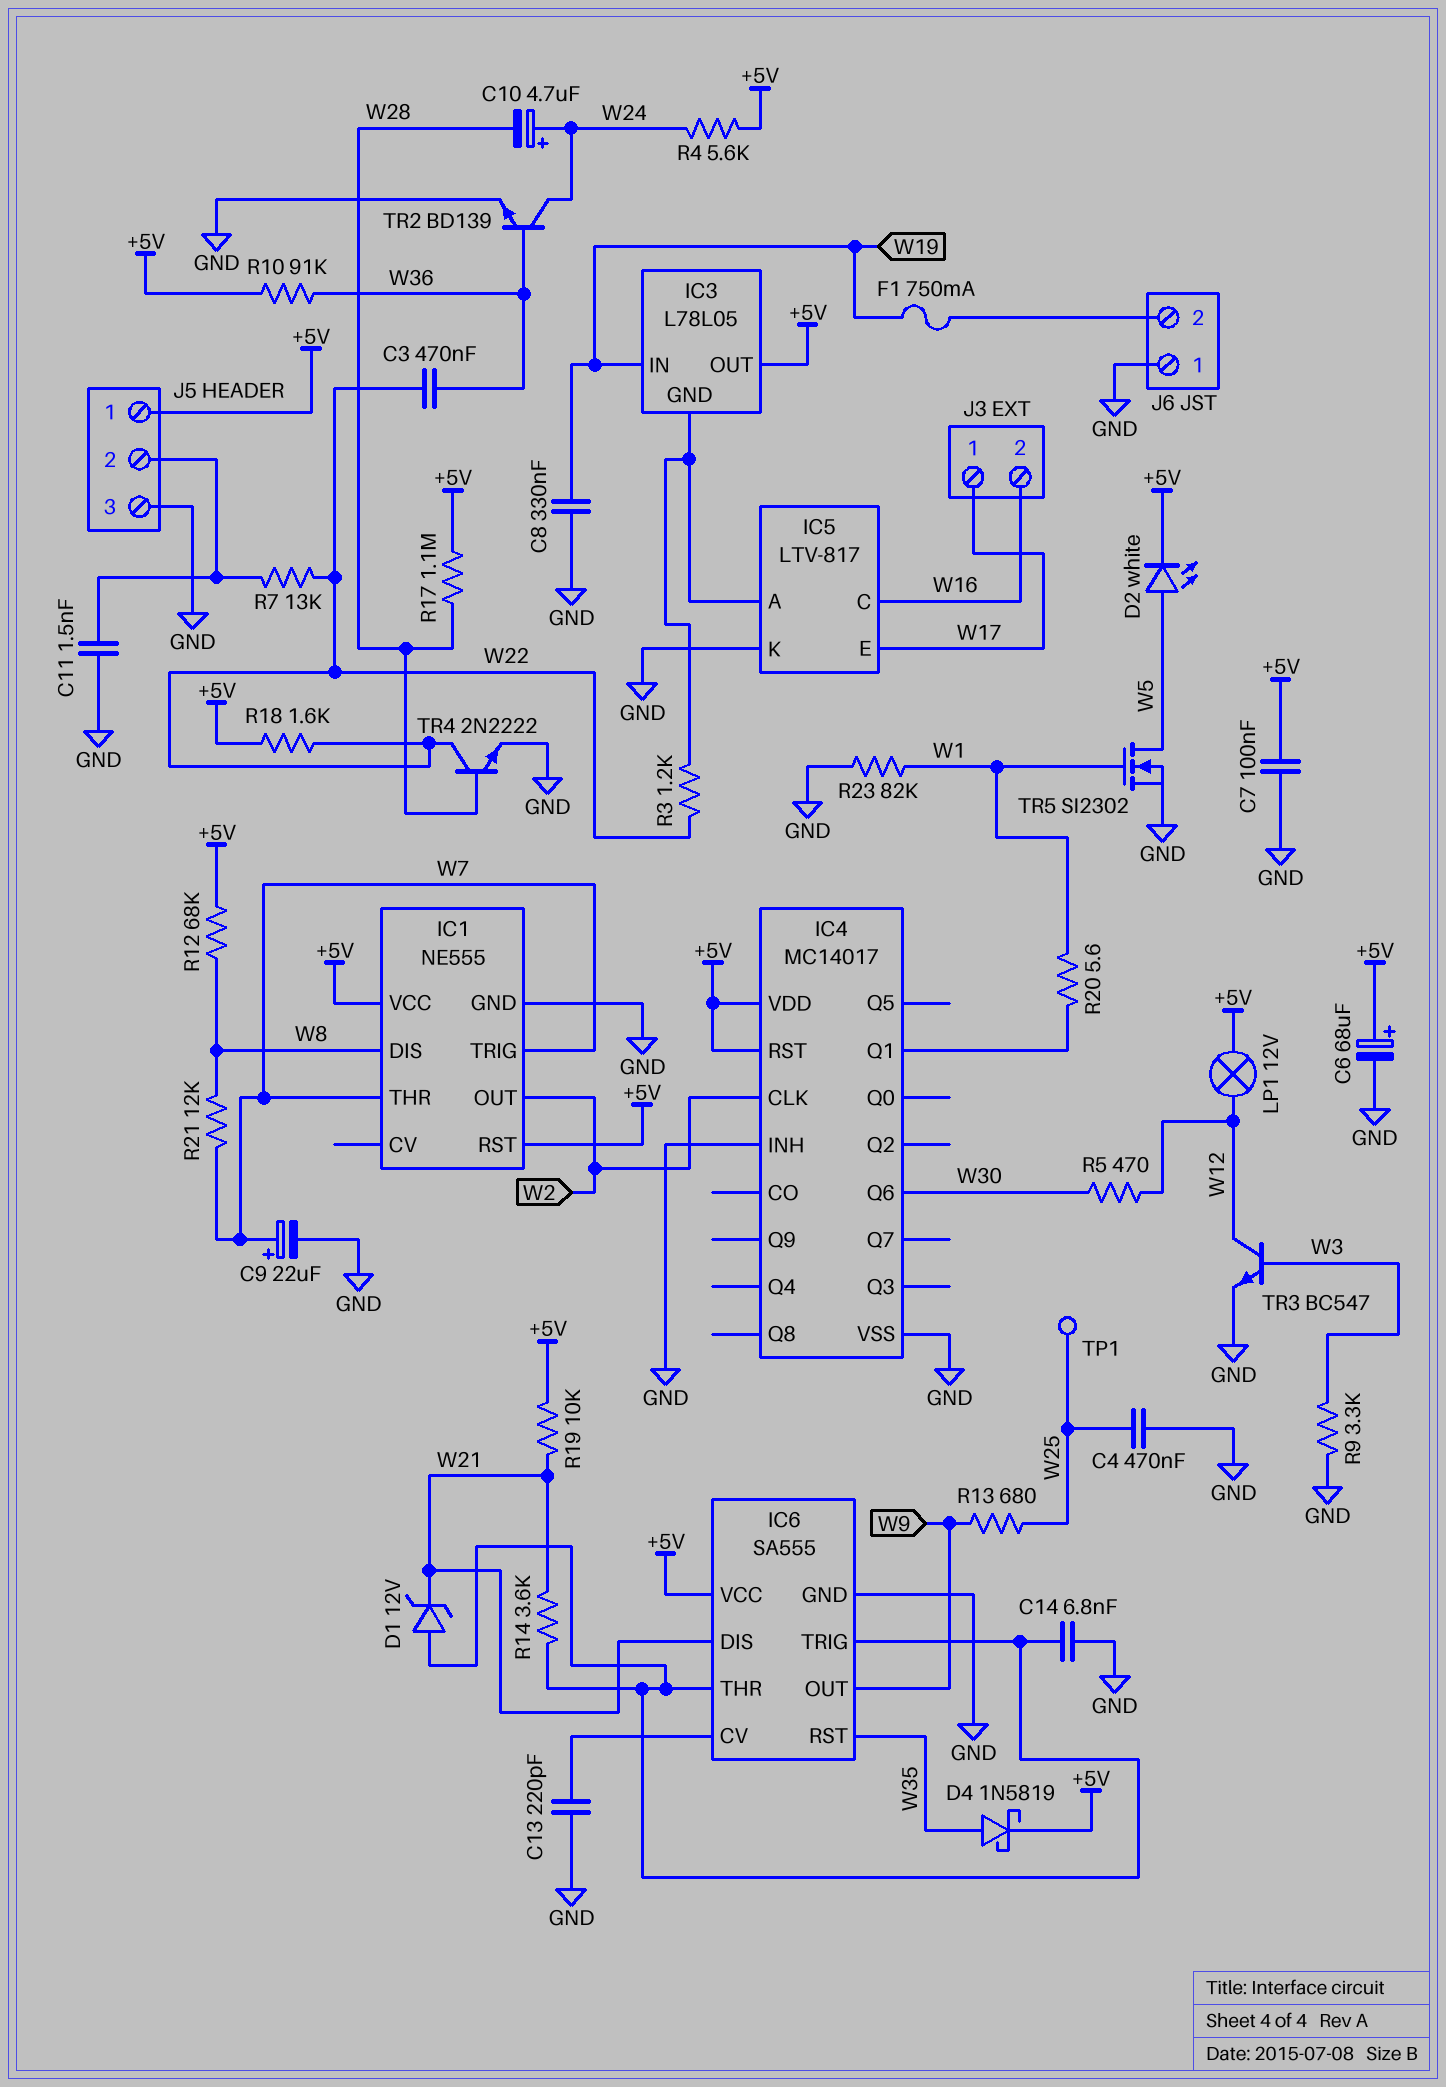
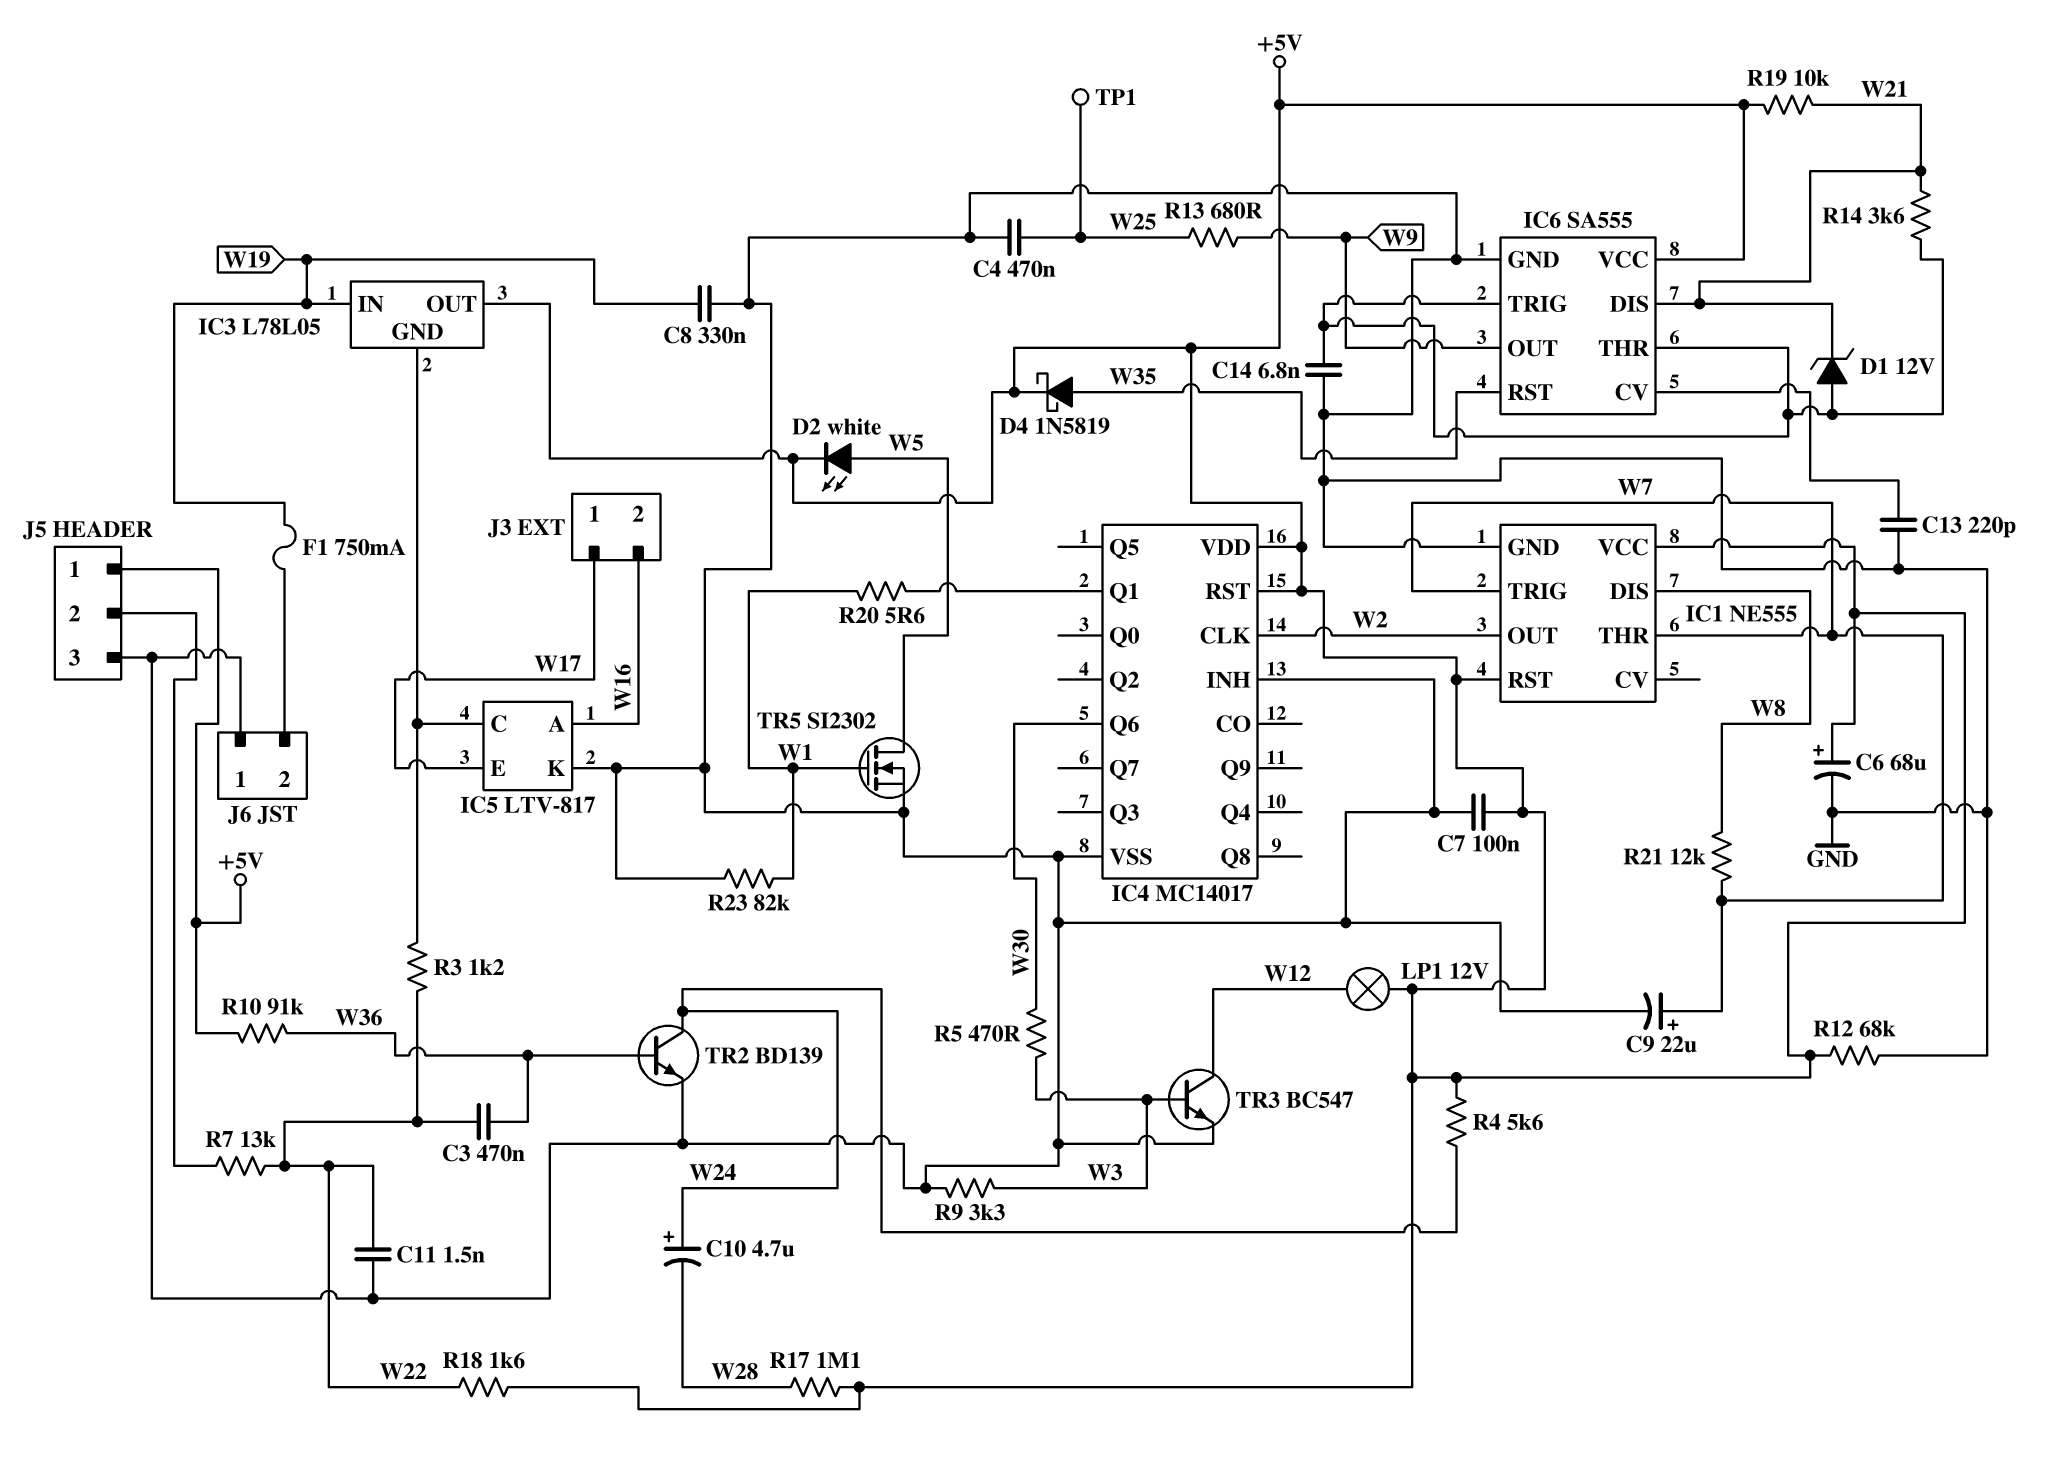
C11: 1.5nF (GND, J5/2) -> 1.5nF (GND, W22)
IC5 pin A: IC3/GND -> W16
IC5 pin C: W16 -> IC3/GND
R5: 470 (W12, W30) -> 470 (W3, W30)
R12: 68k (+5V, W8) -> 68k (+5V, GND)
TR4: NPN 2N2222 (B W28, C W22, E GND) -> none

